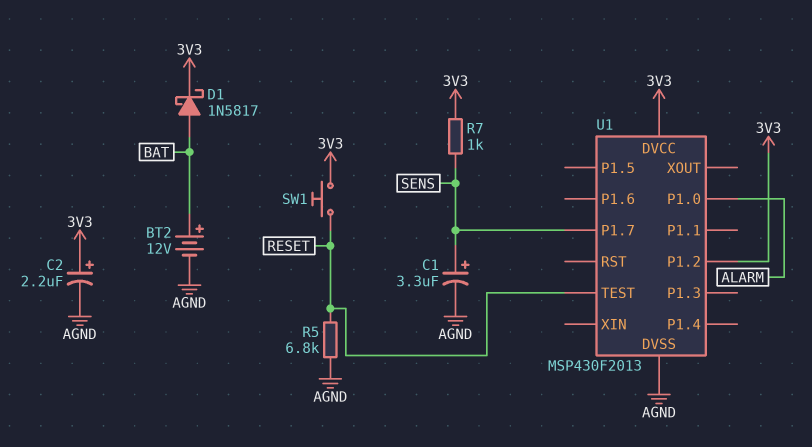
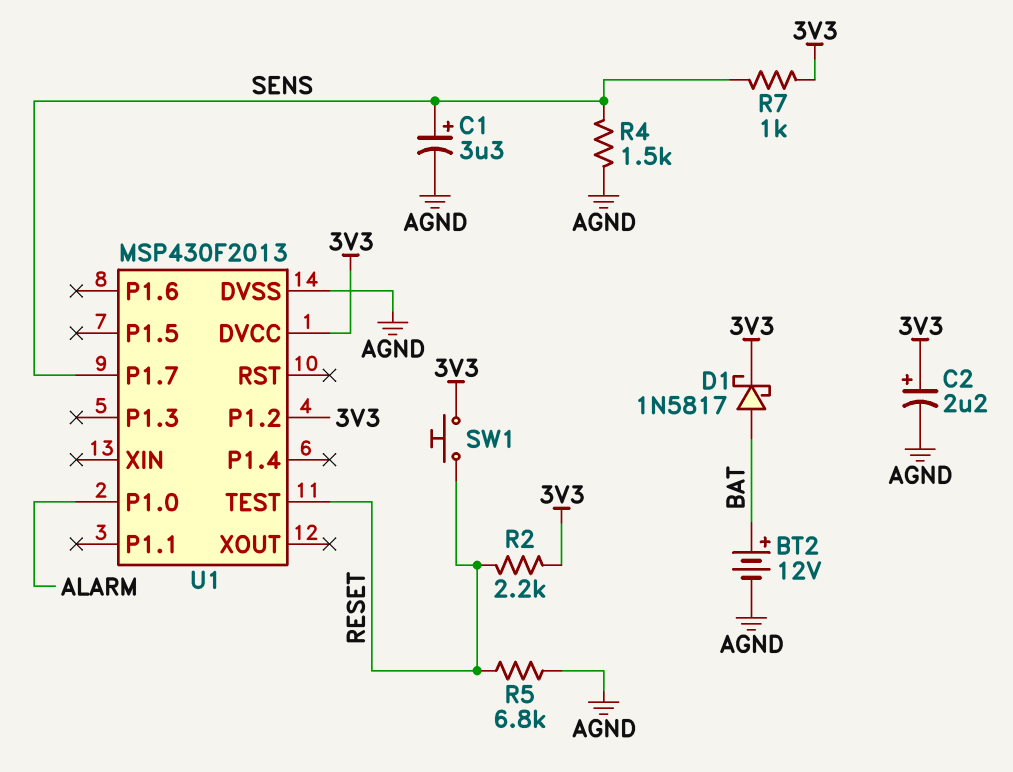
R2: none -> 2.2k (3V3, RESET)
R4: none -> 1.5k (AGND, SENS)

